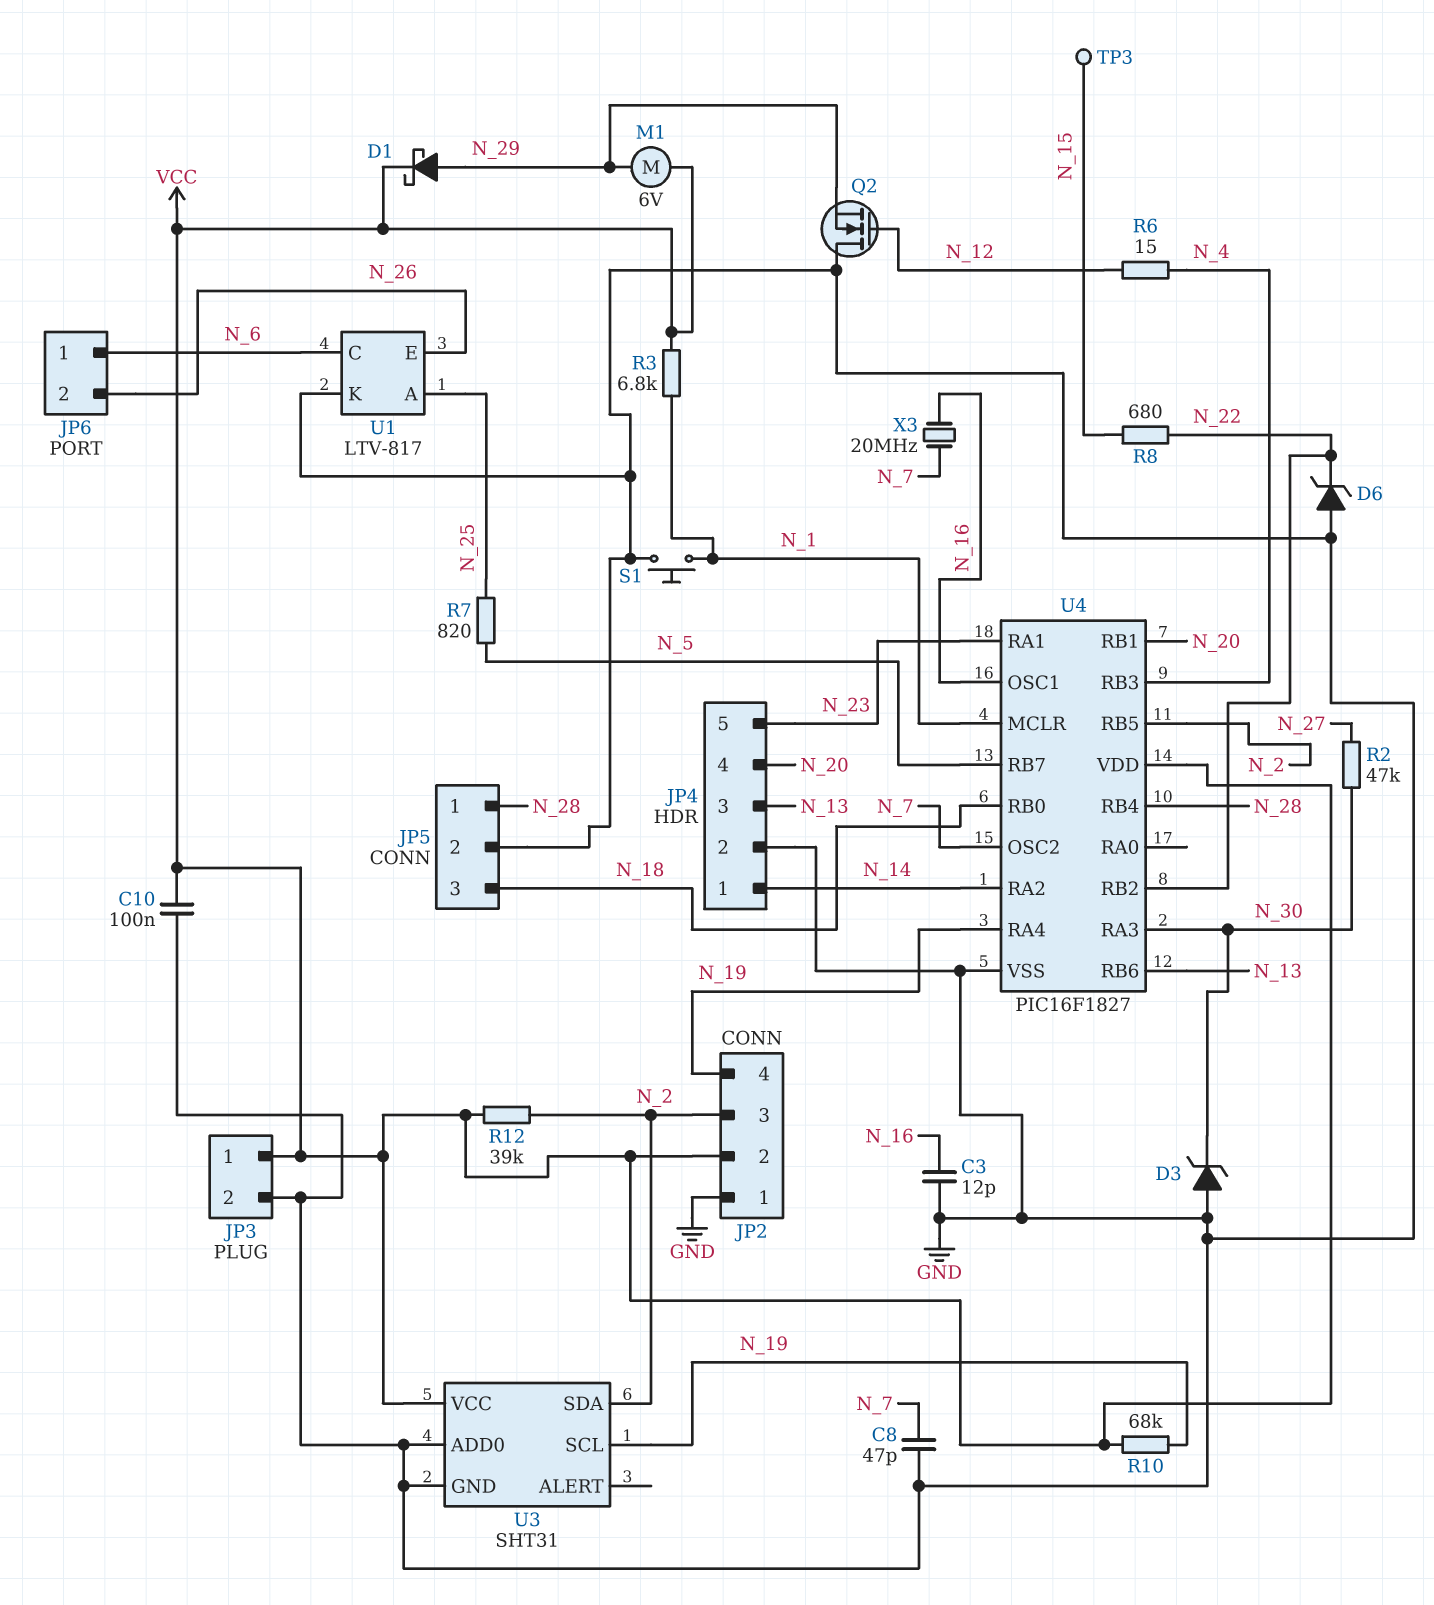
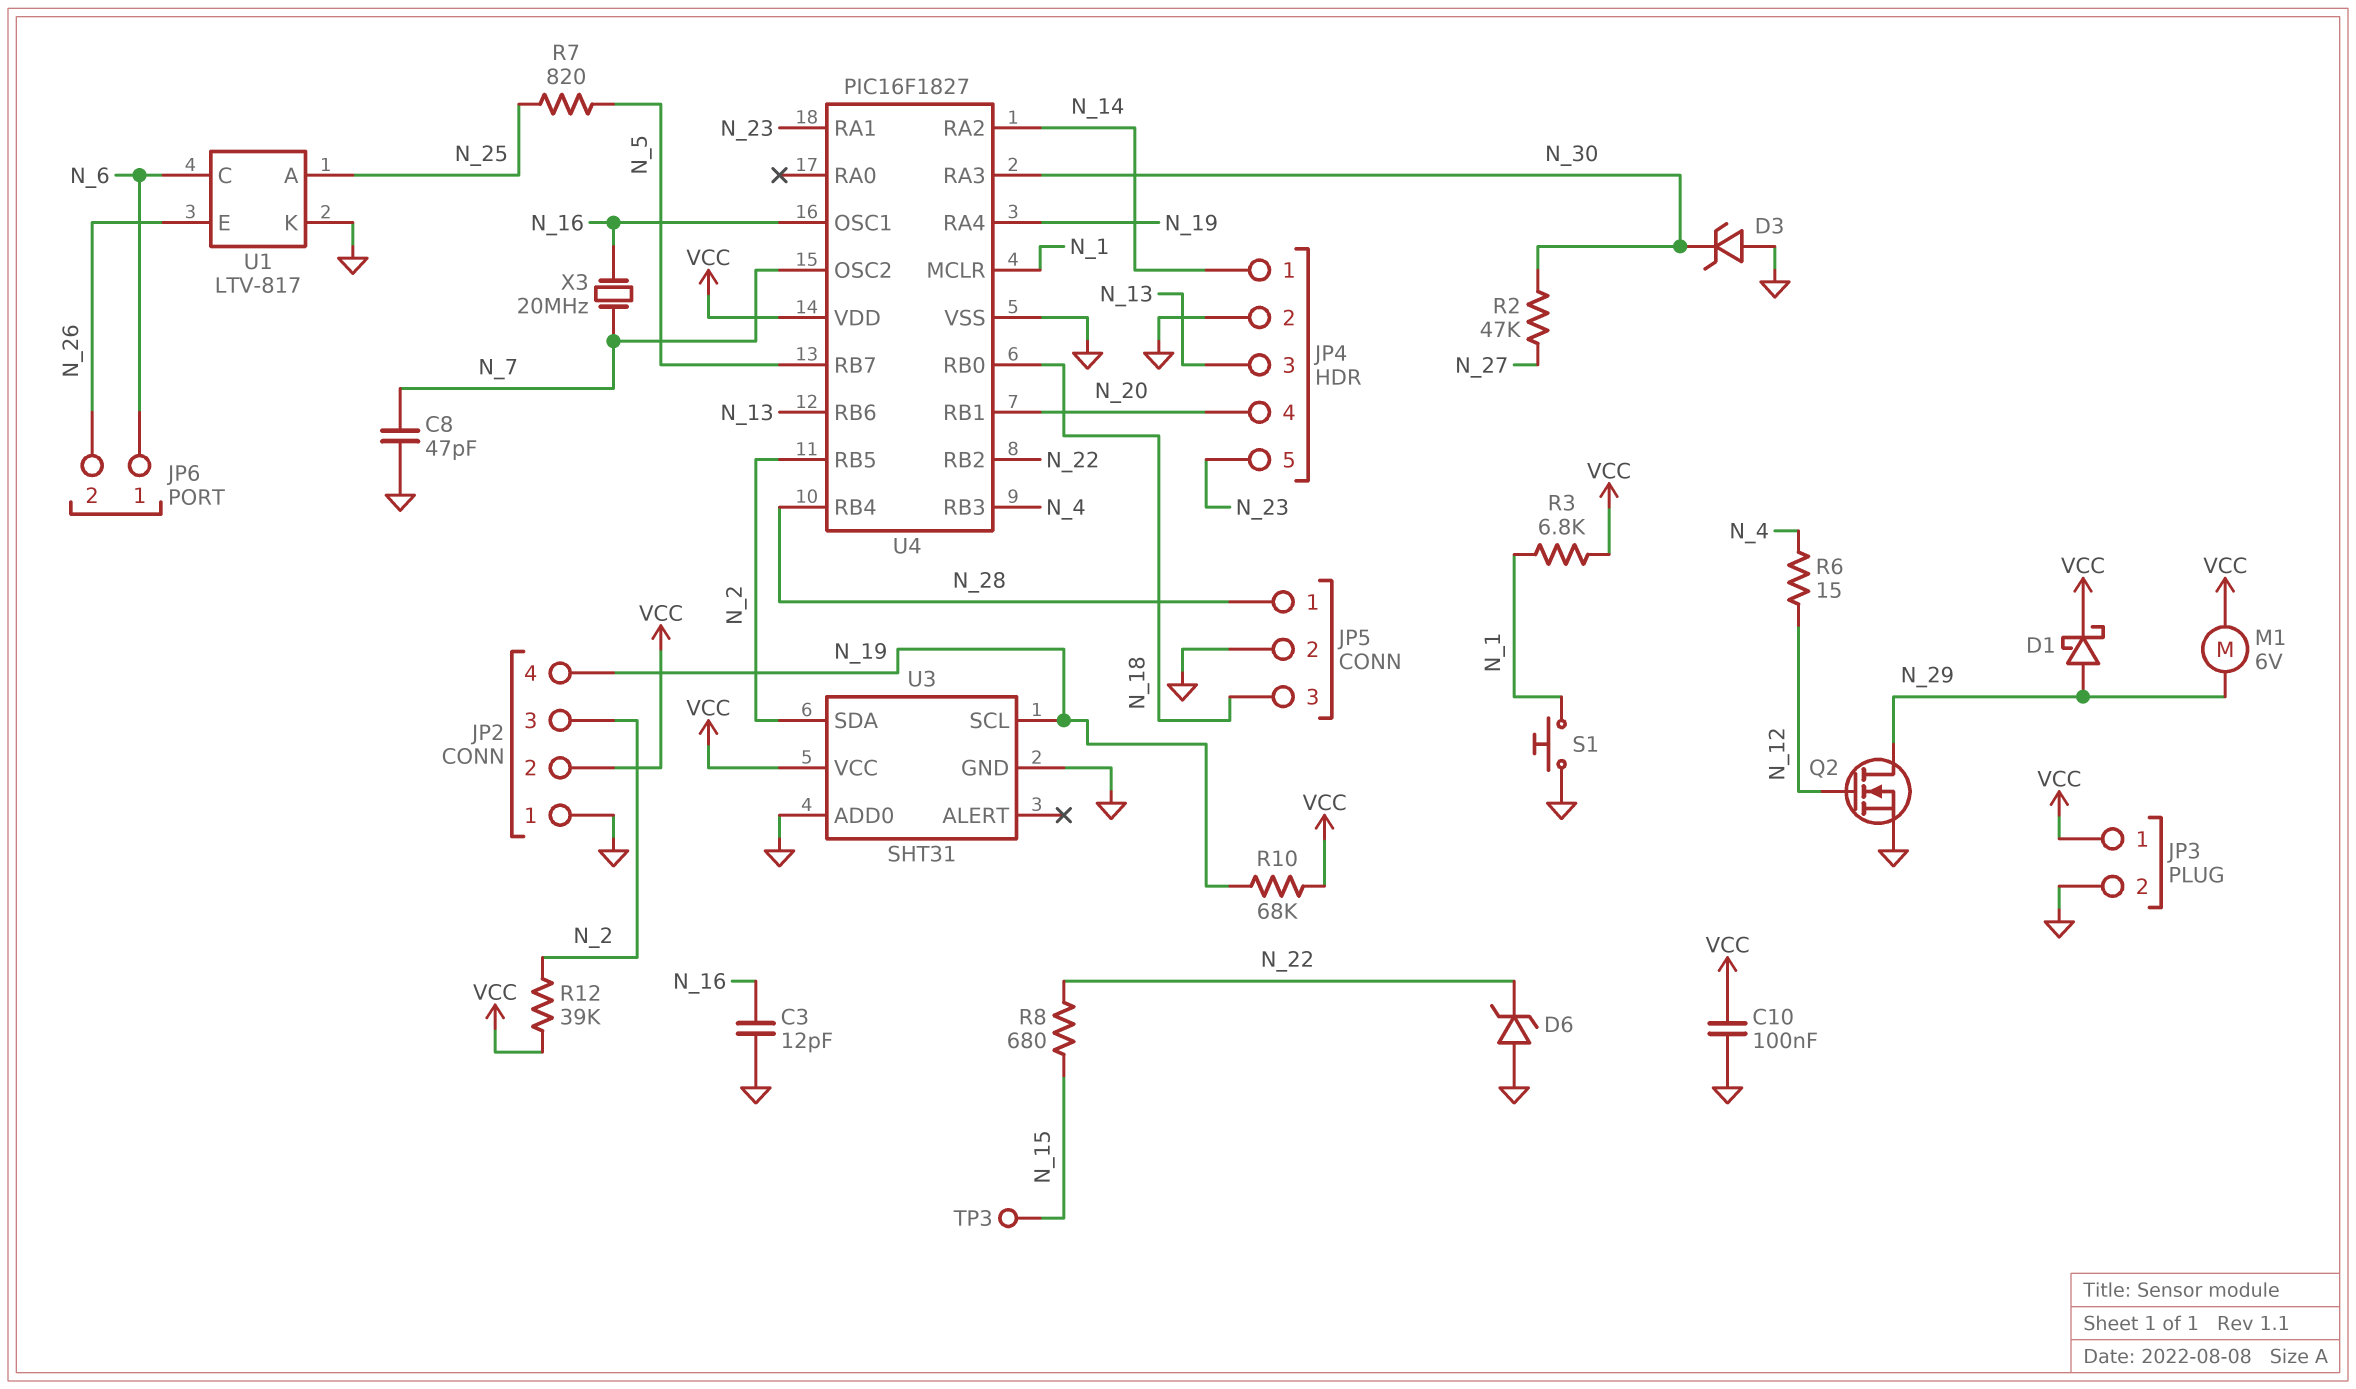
Q2: NMOS (G N_12, D GND, S N_29) -> NMOS (G N_12, D N_29, S GND)

